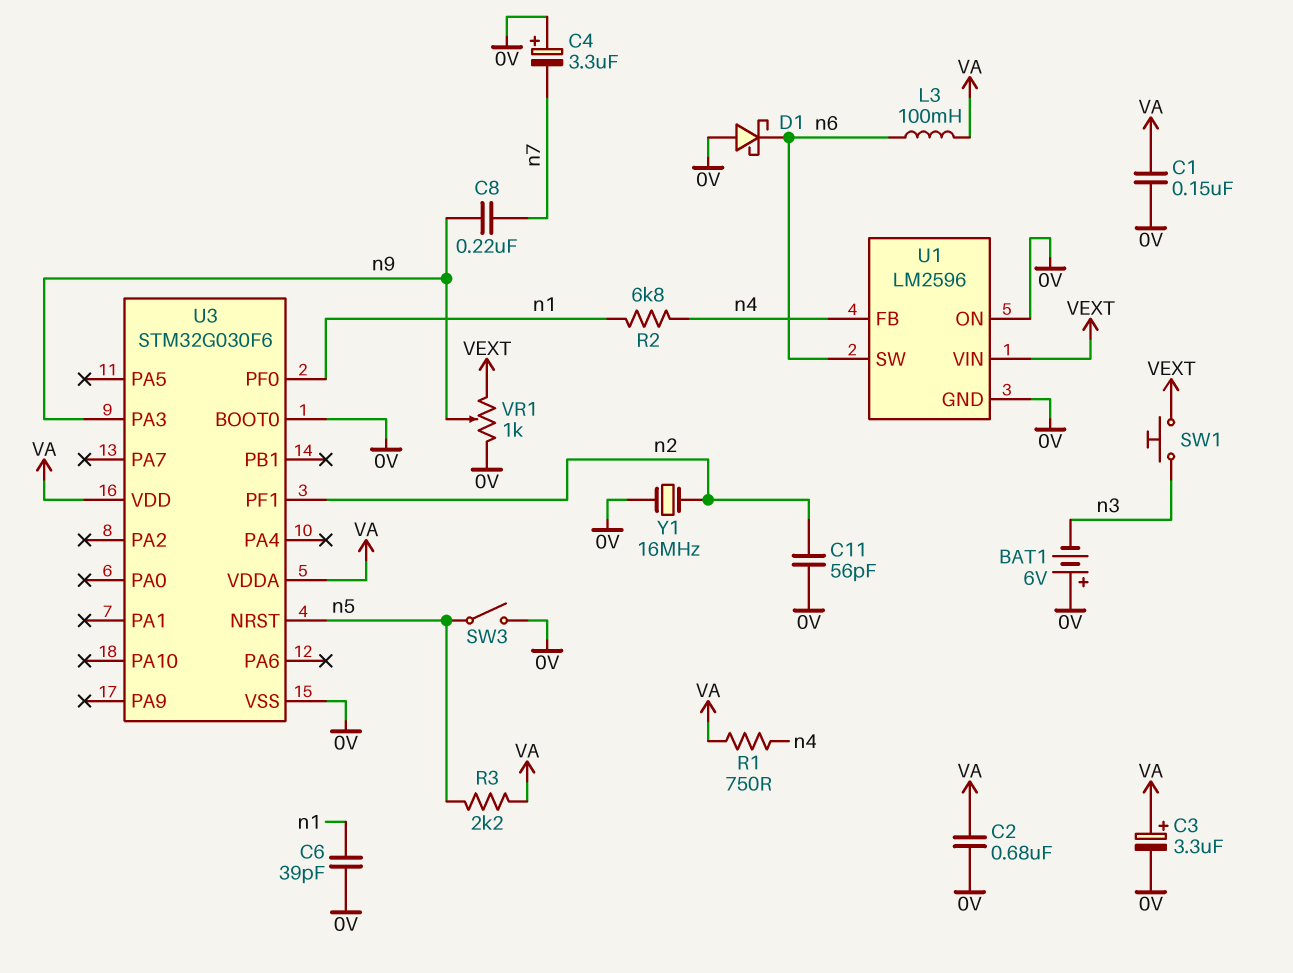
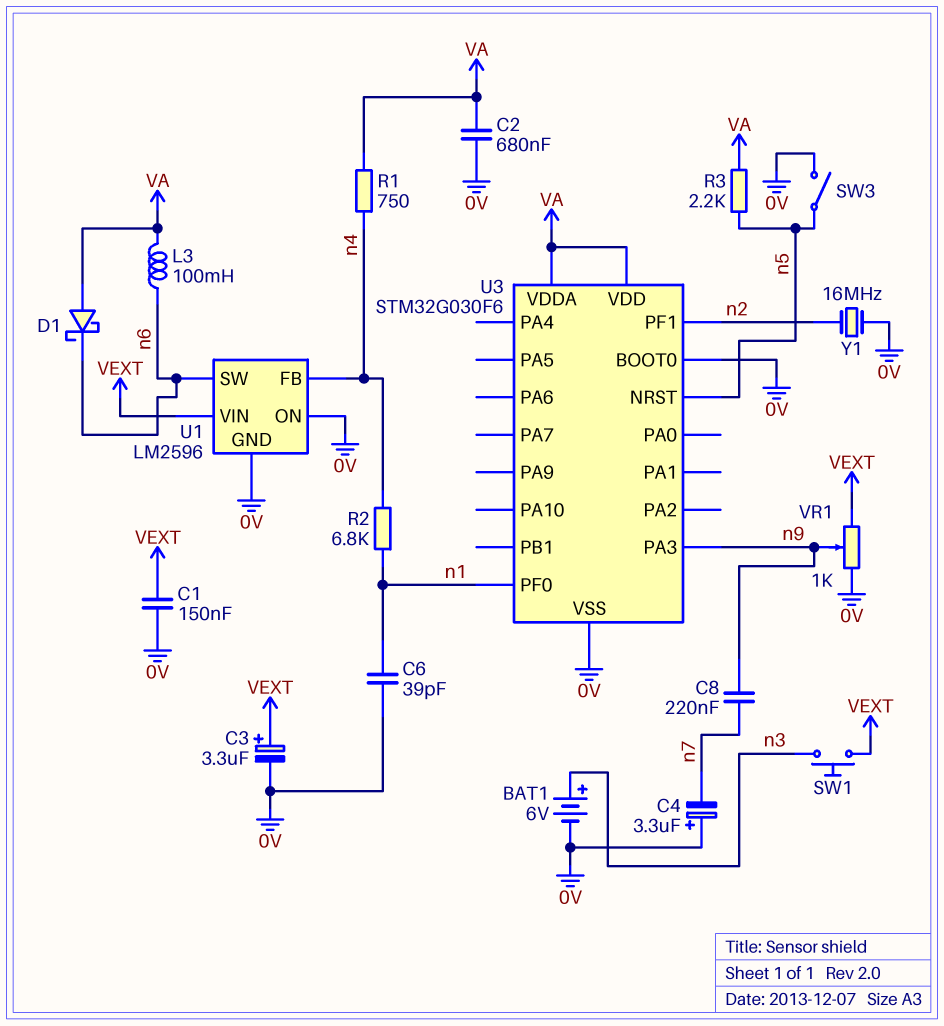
BAT1: 6V (plus 0V, minus n3) -> 6V (plus n3, minus 0V)
C1: 150nF (0V, VA) -> 150nF (0V, VEXT)
C3: 3.3uF (plus VA, minus 0V) -> 3.3uF (plus VEXT, minus 0V)
C11: 56pF (0V, n2) -> none
D1: schottky (A 0V, K n6) -> schottky (A VA, K n6)

